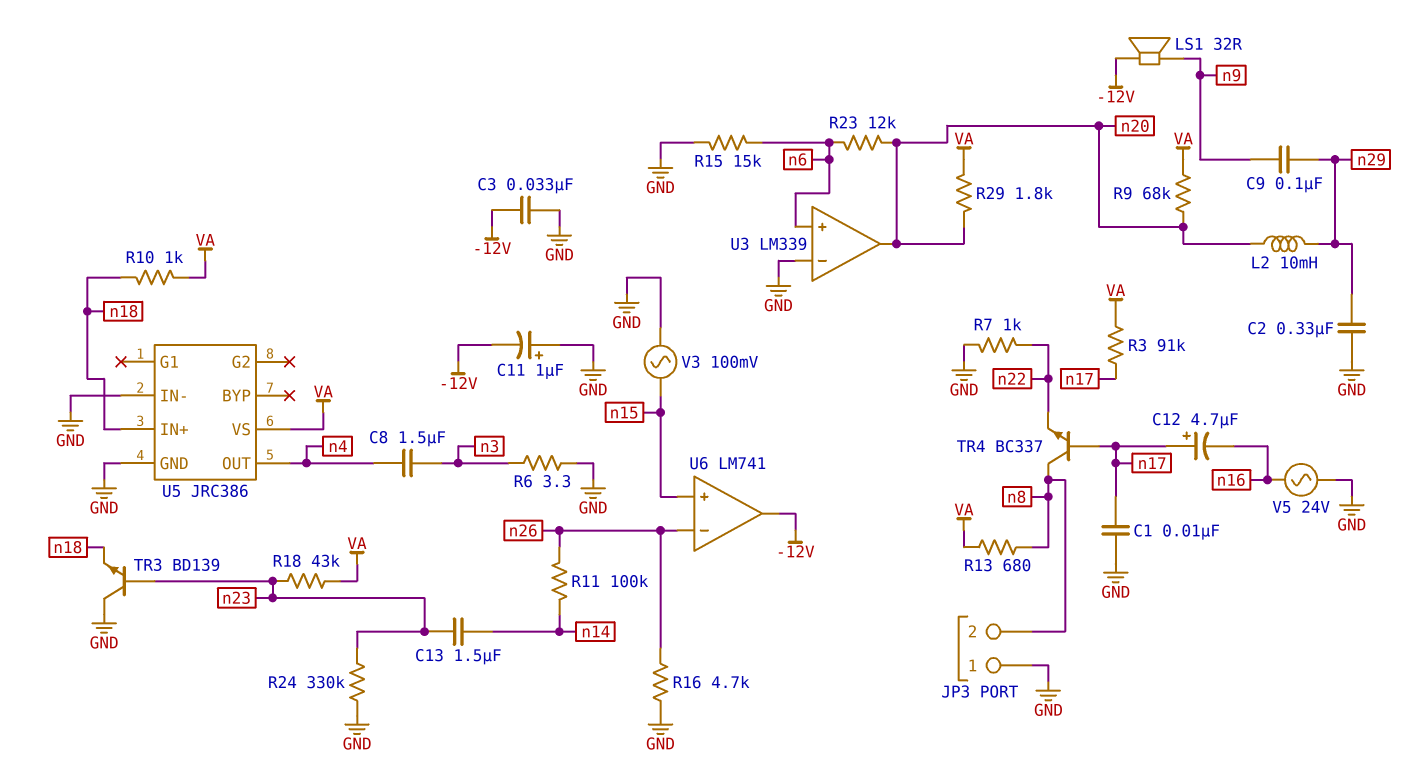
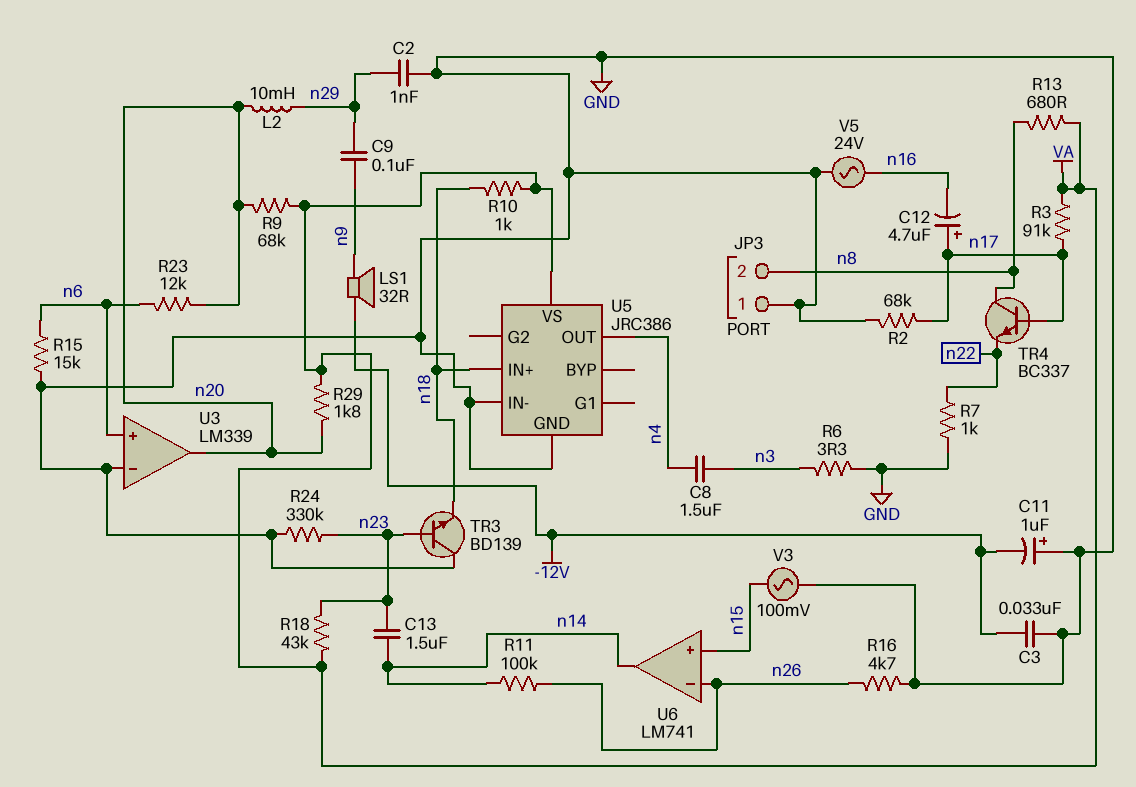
C1: 10nF (GND, n17) -> none
C2: 330nF (GND, n29) -> 1nF (GND, n29)
R2: none -> 68k (GND, n17)
U6 pin out: -12V -> n14

